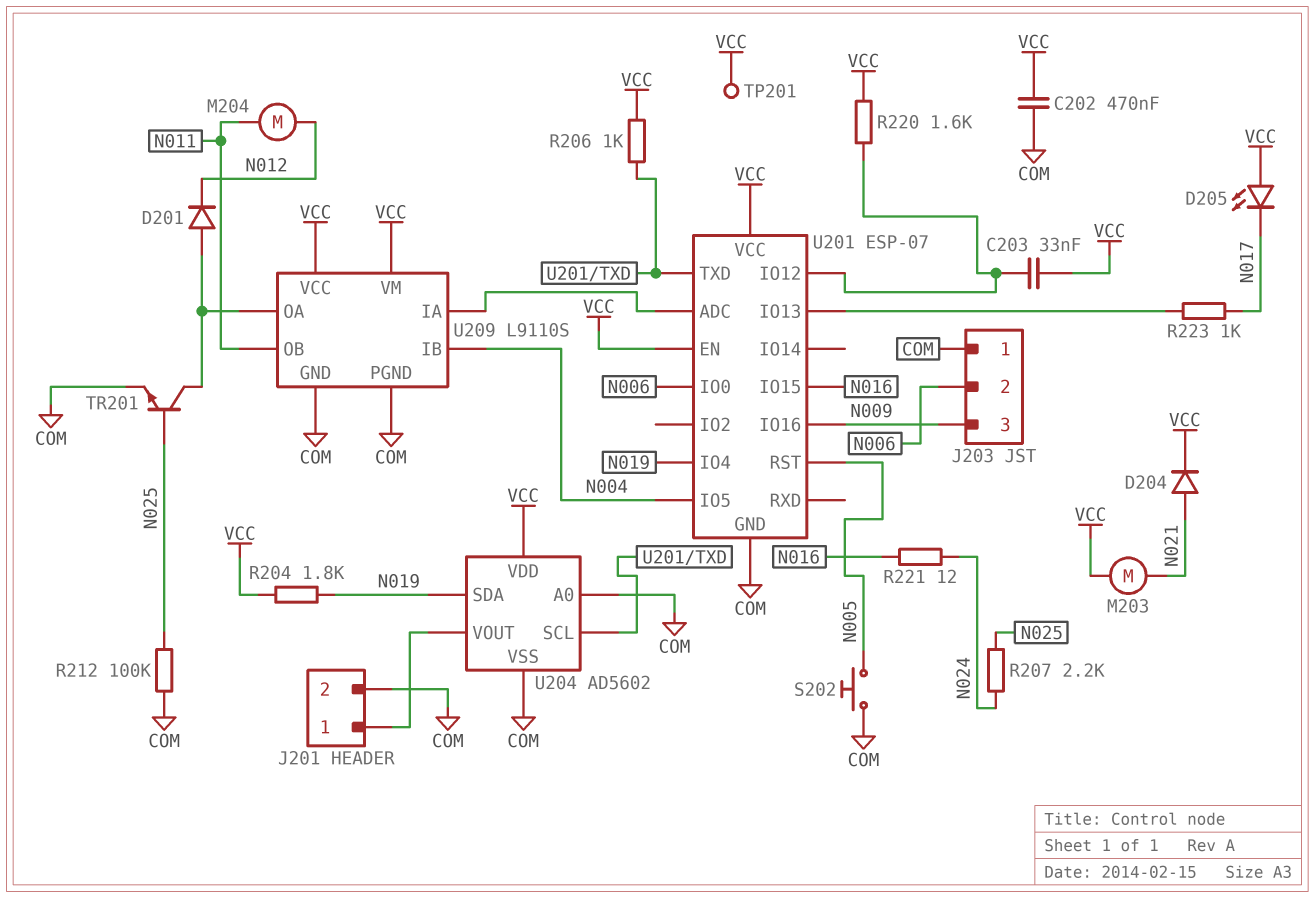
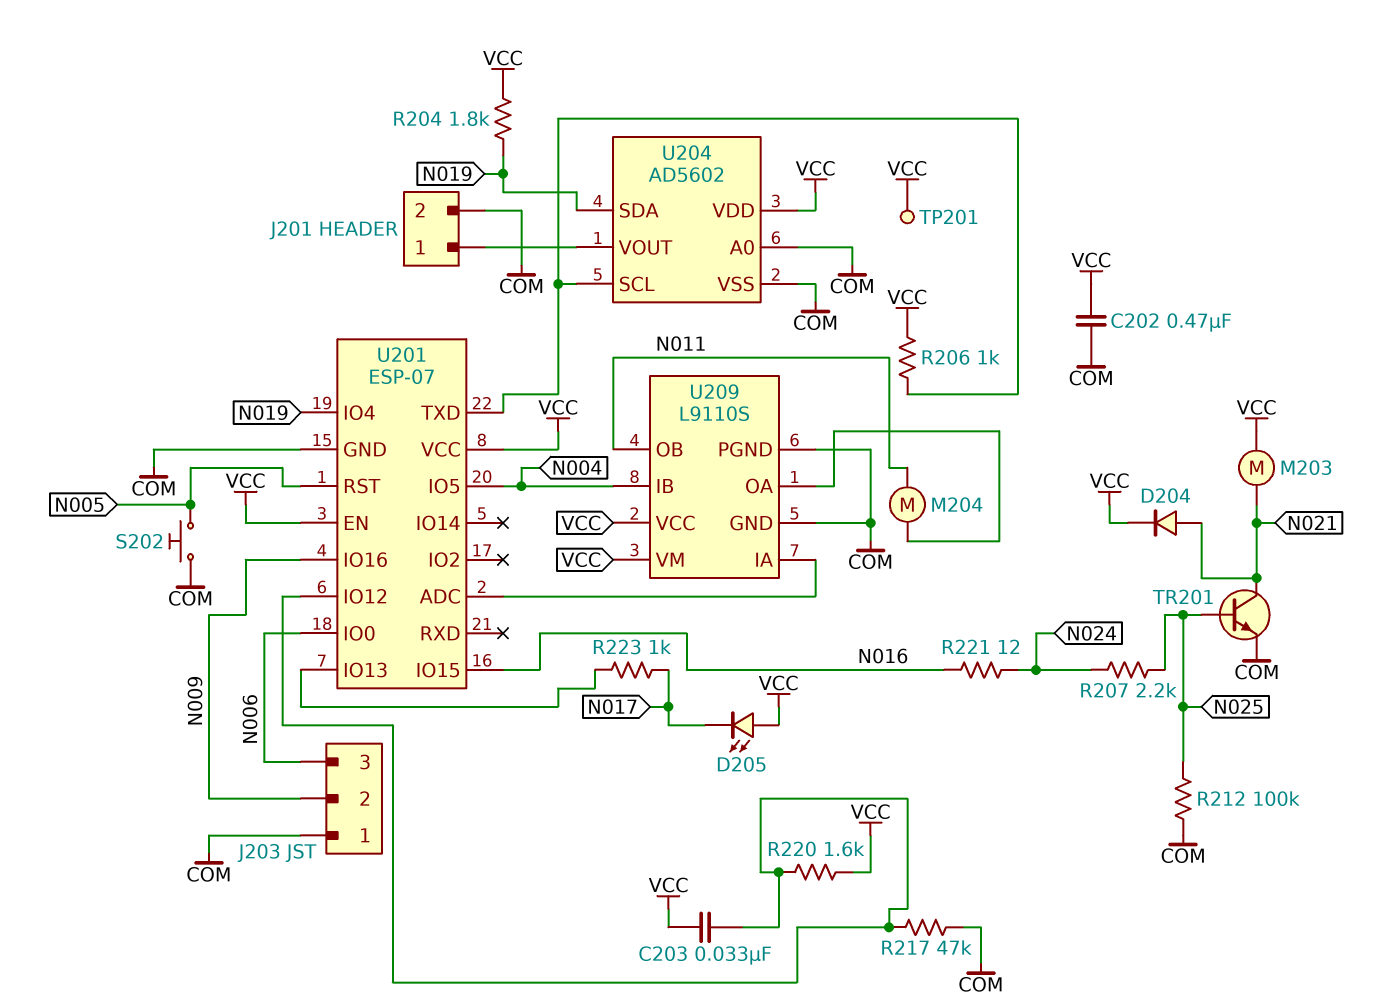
D201: diode (A U209/OA, K N012) -> none
J203 pin 2: N006 -> N009
J203 pin 3: N009 -> N006
M204: motor (N011, N012) -> motor (N011, U209/OA)
R217: none -> 47k (COM, U201/IO12)
TR201: NPN (B N025, C U209/OA, E COM) -> NPN (B N025, C N021, E COM)

